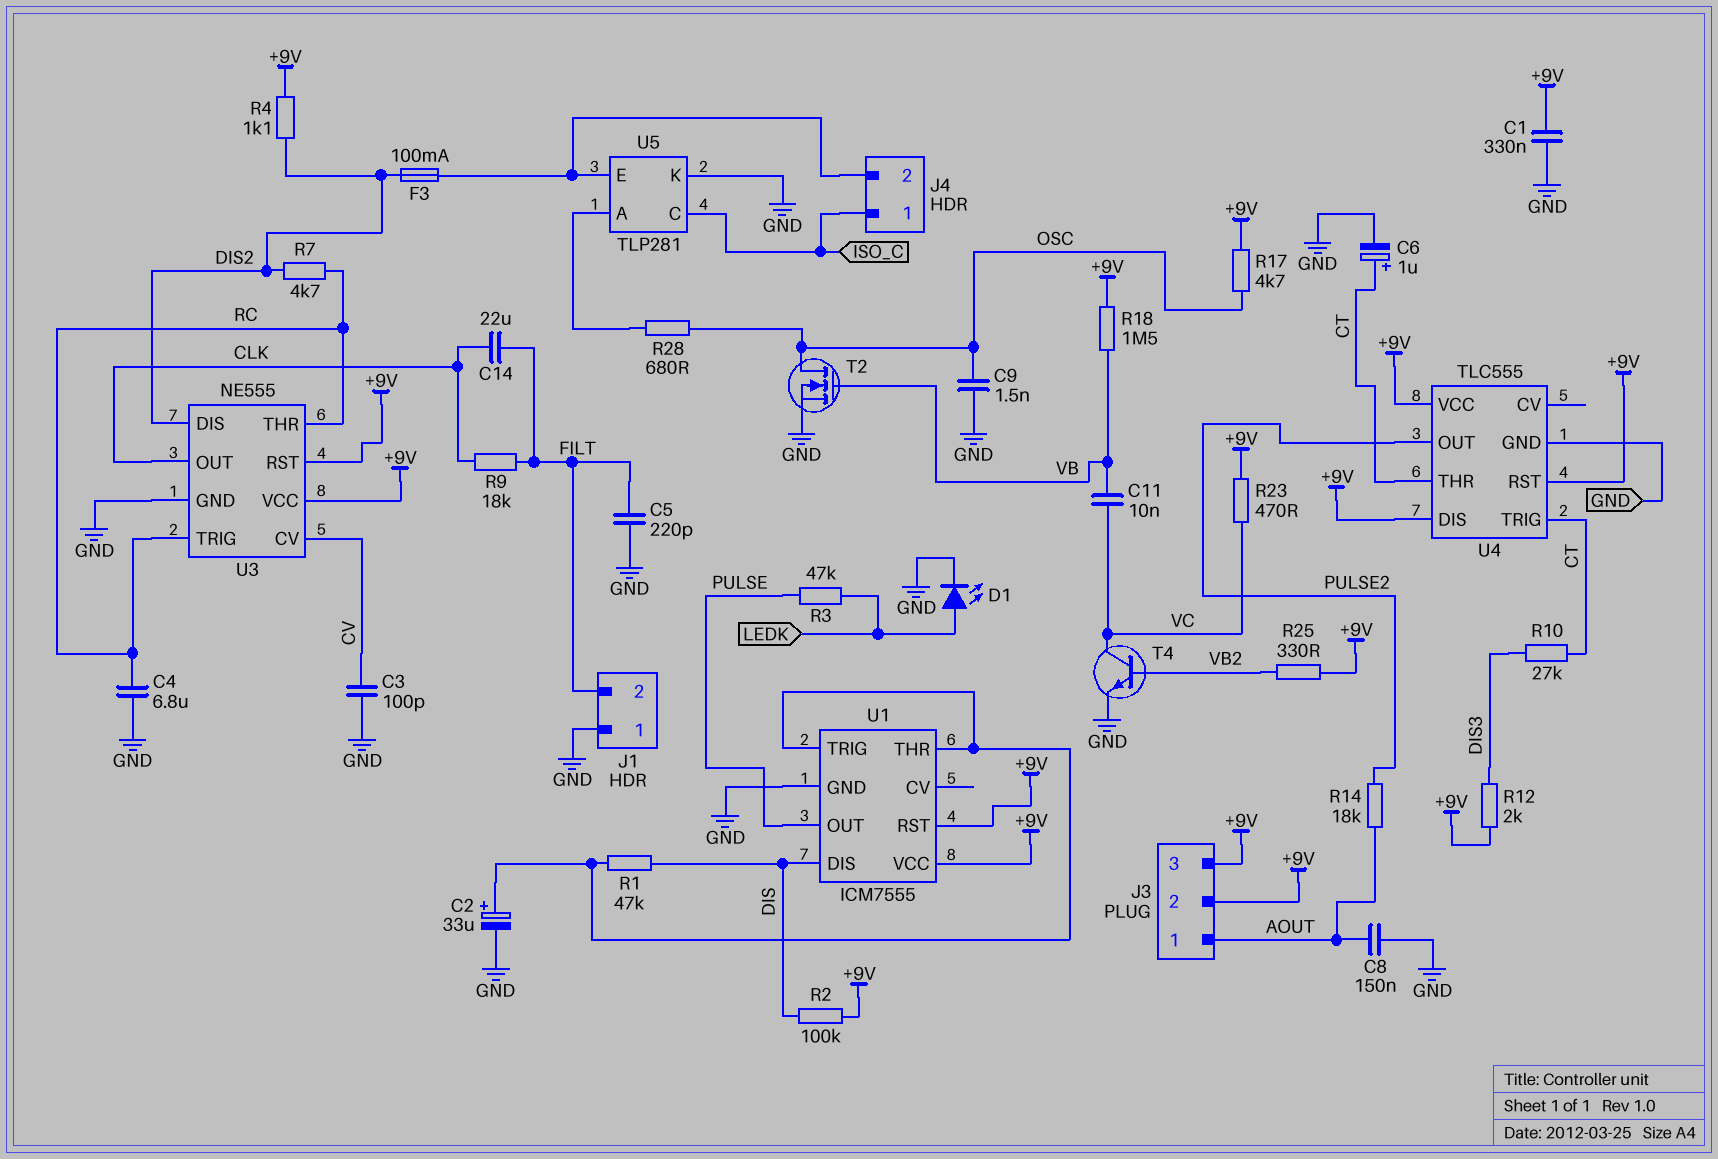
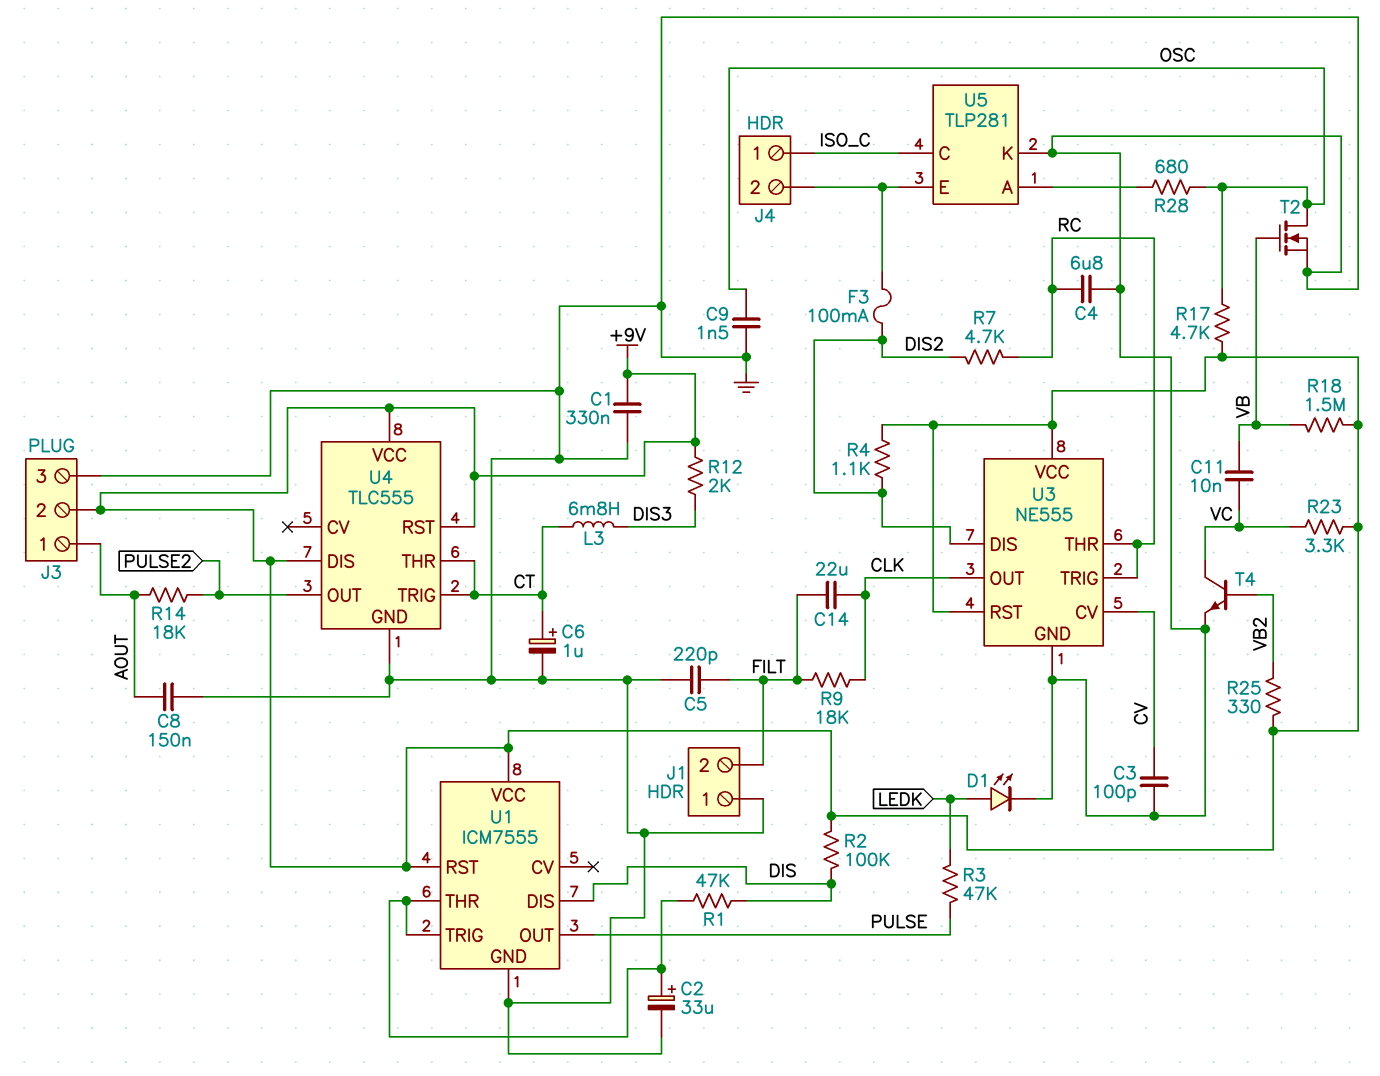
J3 pin 3: +9V -> GND
L3: none -> 6.8mH (CT, DIS3)
R10: 27k (CT, DIS3) -> none
R23: 470 (+9V, VC) -> 3.3k (+9V, VC)

